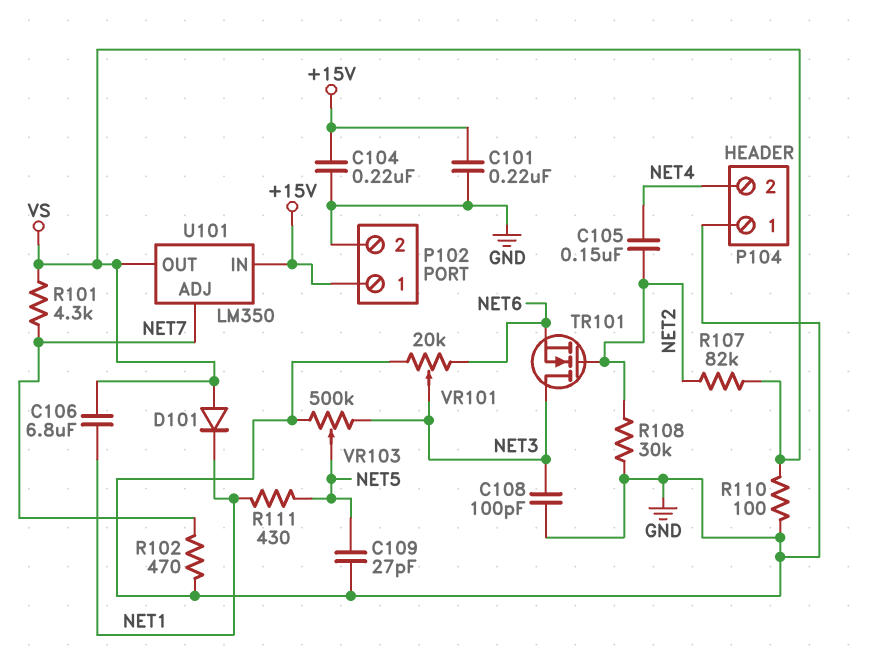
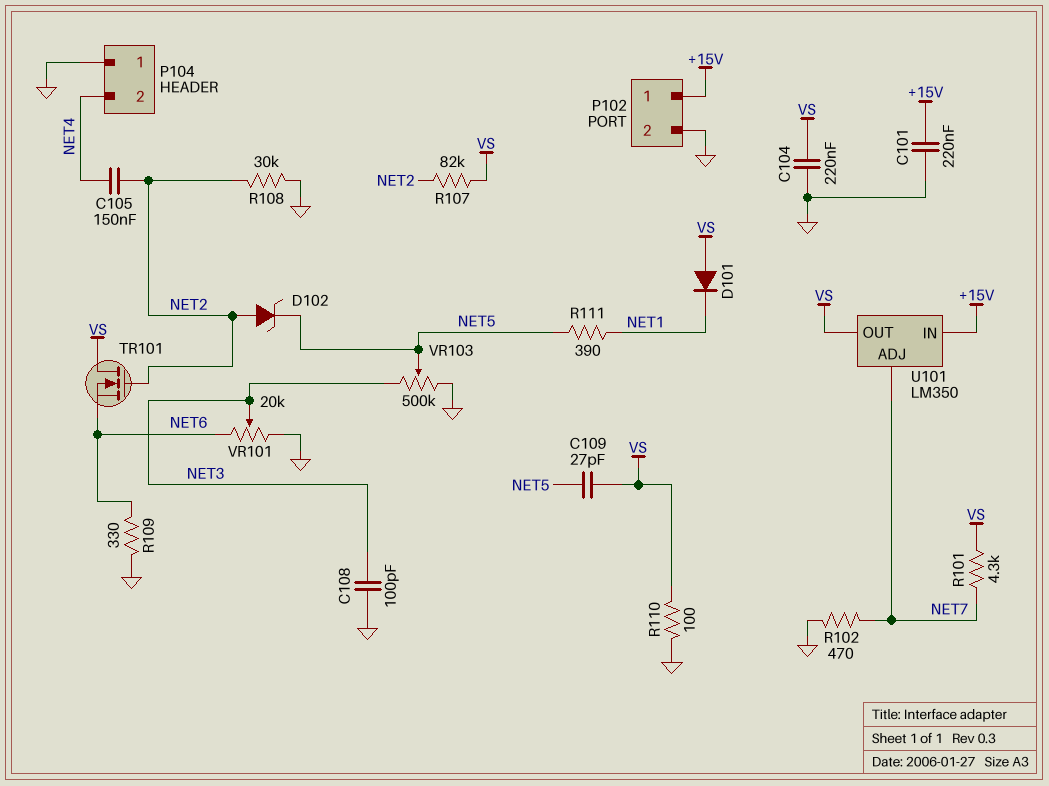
C104: 220nF (+15V, GND) -> 220nF (GND, VS)
C106: 6.8uF (NET1, VS) -> none
C109: 27pF (GND, NET5) -> 27pF (NET5, VS)
D102: none -> zener (A NET2, K NET5)
R109: none -> 330 (GND, NET6)
R111: 430 (NET1, NET5) -> 390 (NET1, NET5)
TR101: NMOS (G NET2, D NET3, S NET6) -> NMOS (G NET2, D VS, S NET6)

